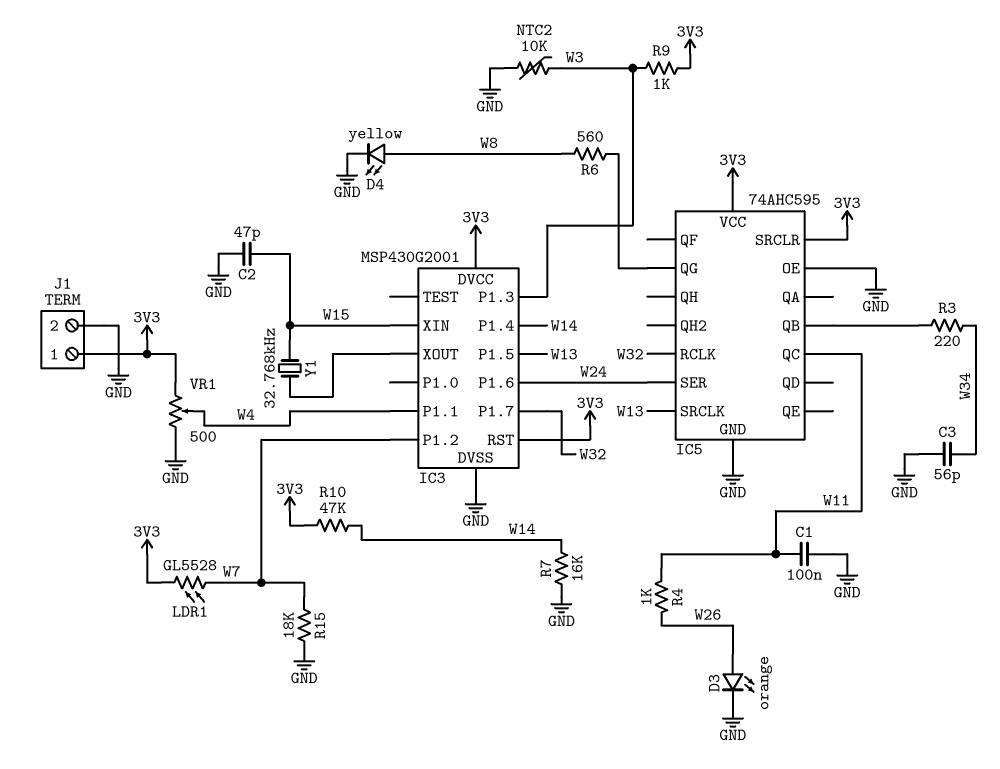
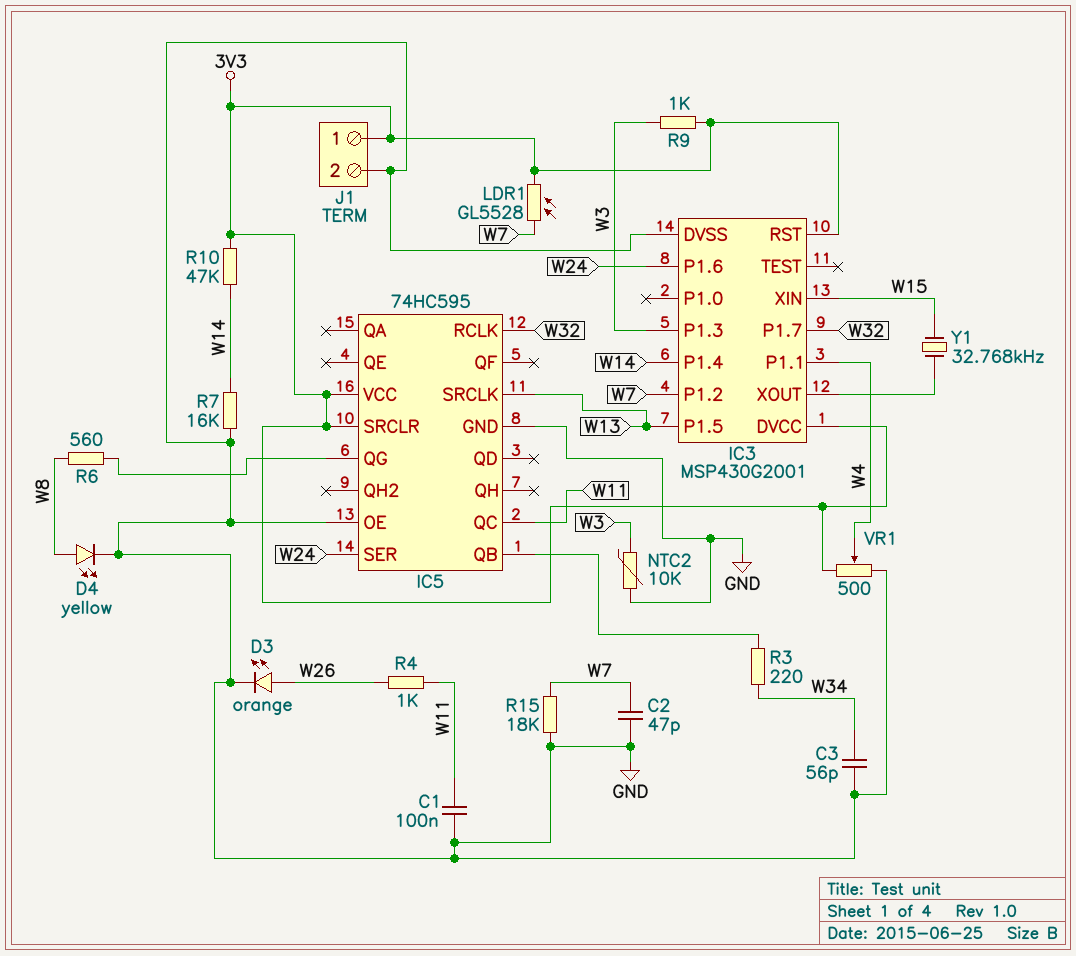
C2: 47pF (GND, W15) -> 47pF (GND, W7)
IC5: 74AHC595 -> 74HC595

